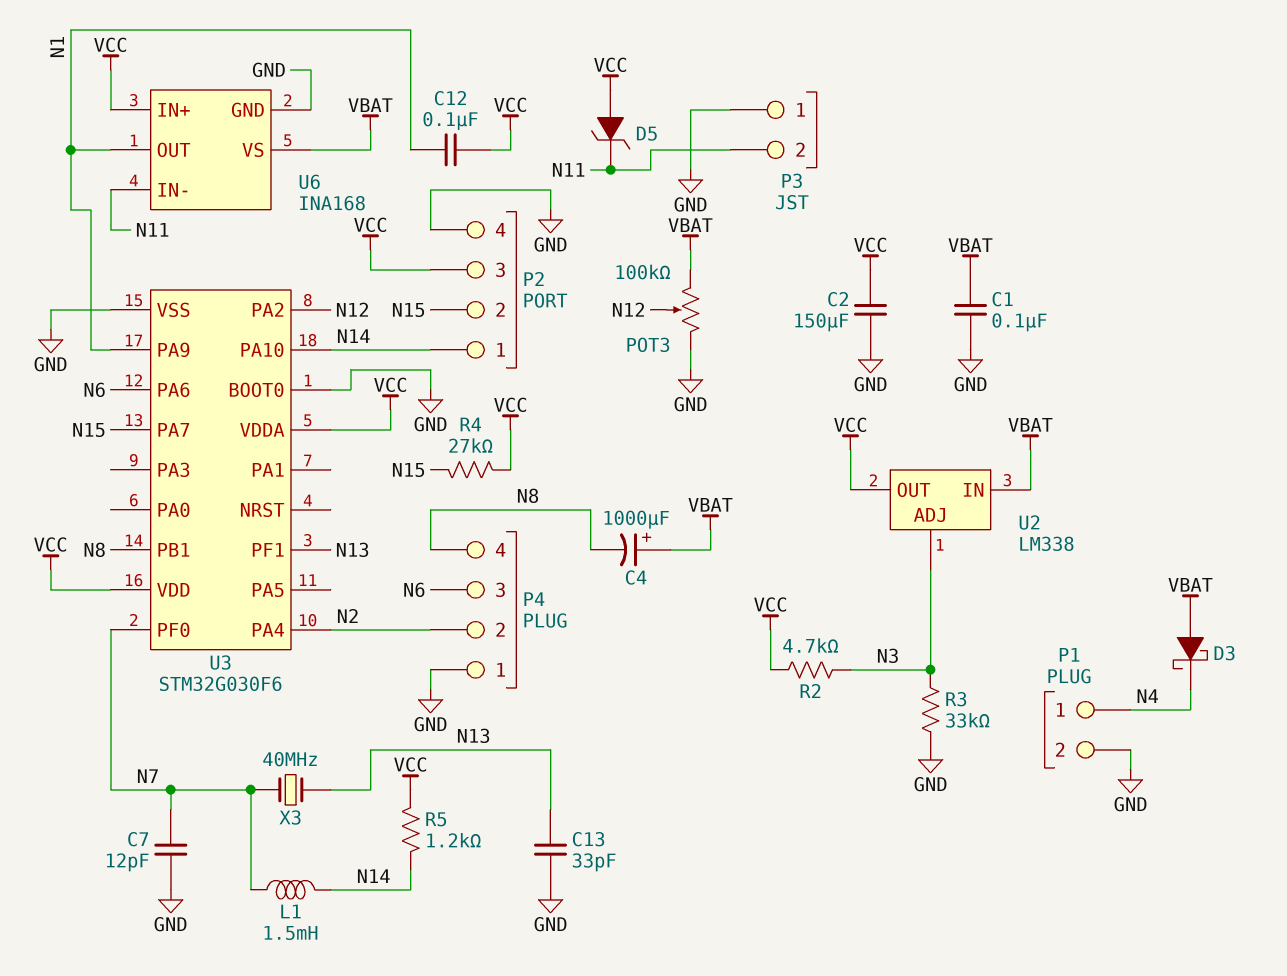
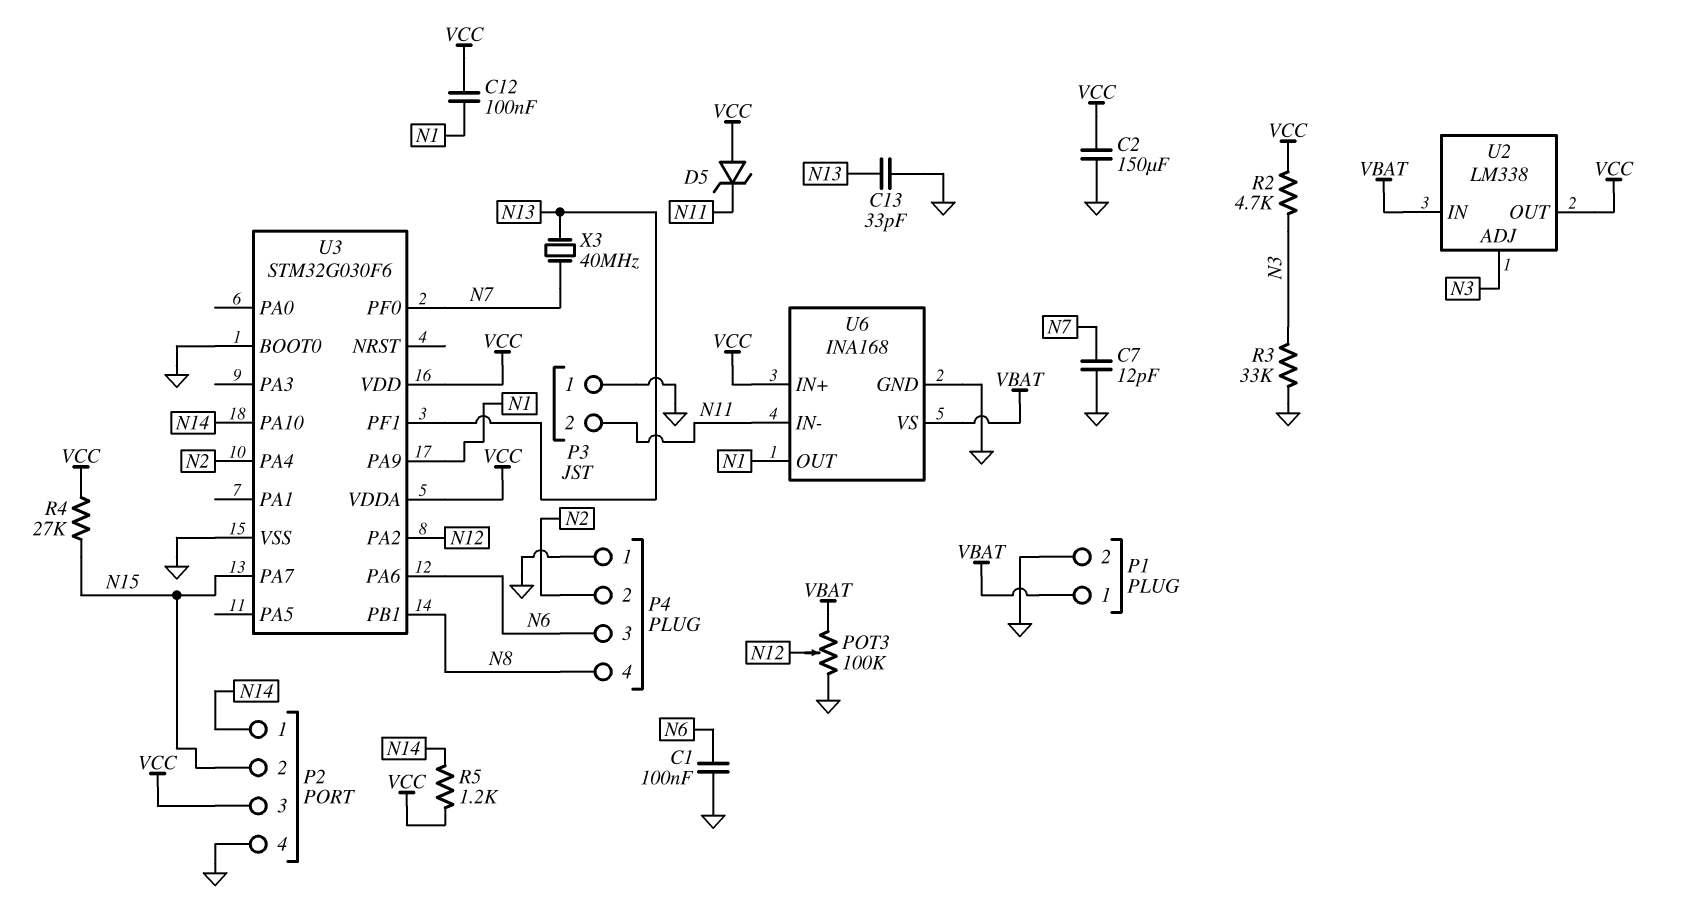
C1: 100nF (GND, VBAT) -> 100nF (GND, N6)
C4: 1000uF (plus VBAT, minus N8) -> none
D3: schottky (A VBAT, K N4) -> none
L1: 1.5mH (N7, N14) -> none
P1 pin 1: N4 -> VBAT

